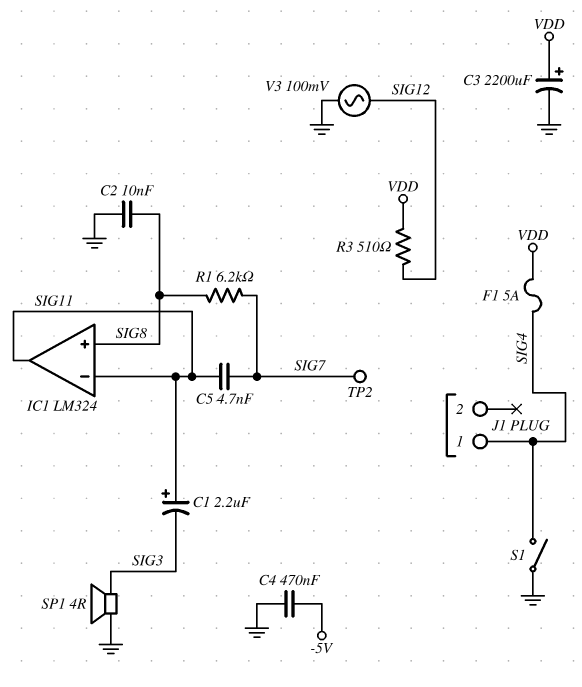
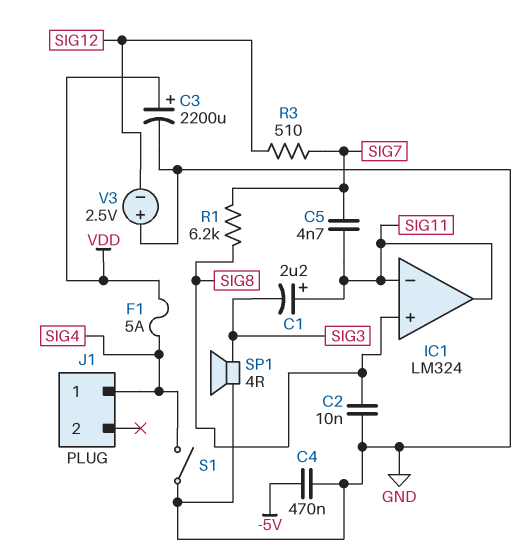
R3: 510 (SIG12, VDD) -> 510 (SIG7, SIG12)
TP2: test point (SIG7) -> none
V3: AC 100mV (GND, SIG12) -> 2.5V (plus GND, minus SIG12)

